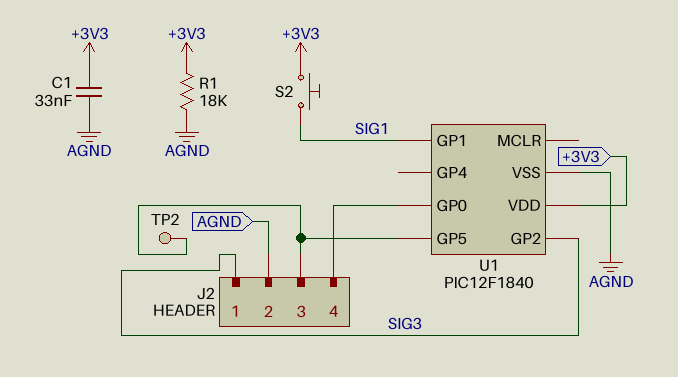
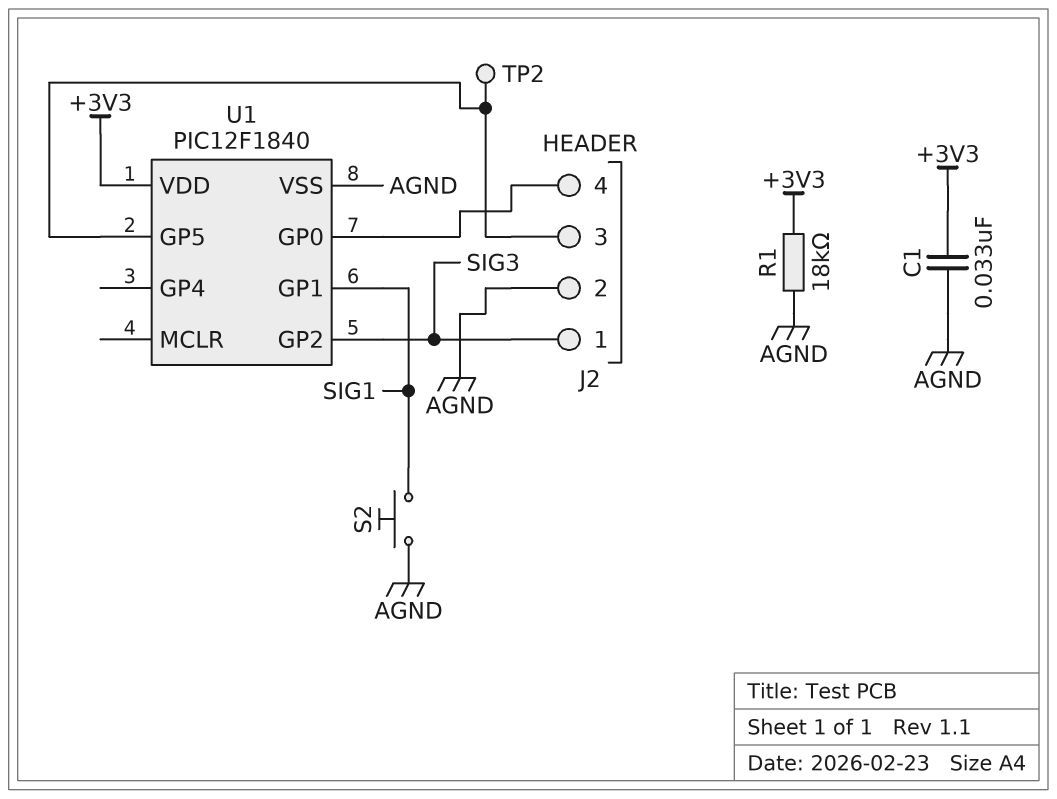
S2: button (+3V3, SIG1) -> button (AGND, SIG1)

